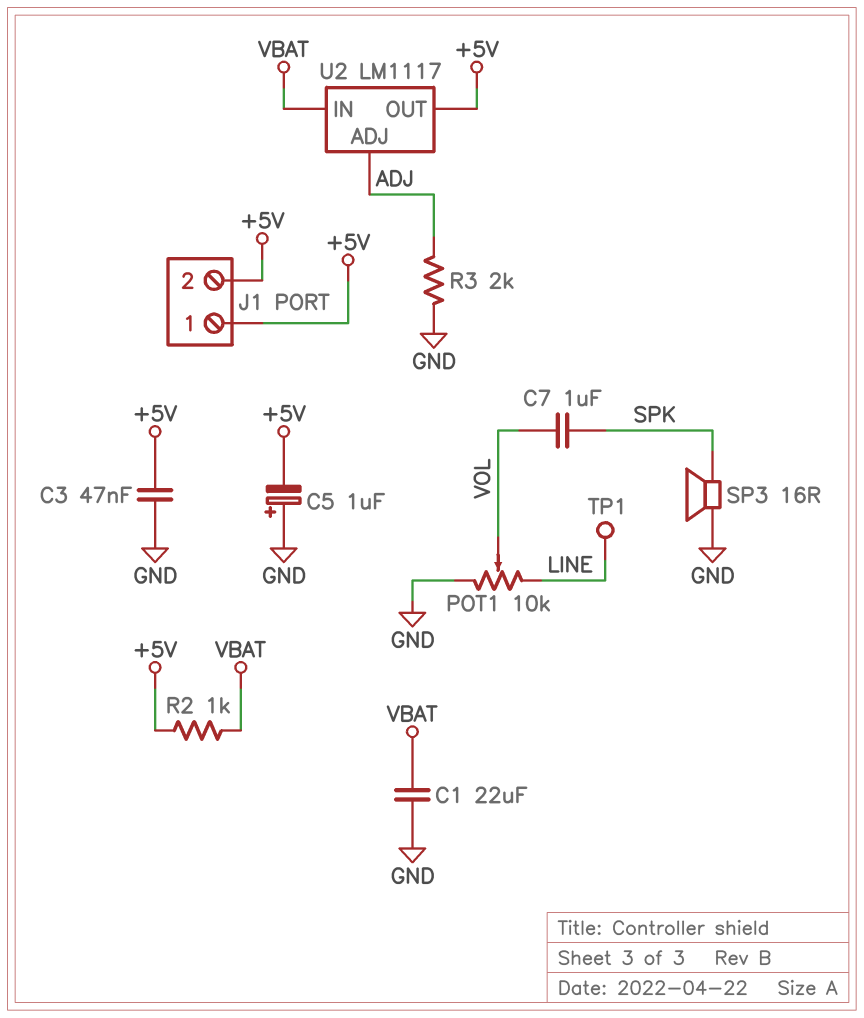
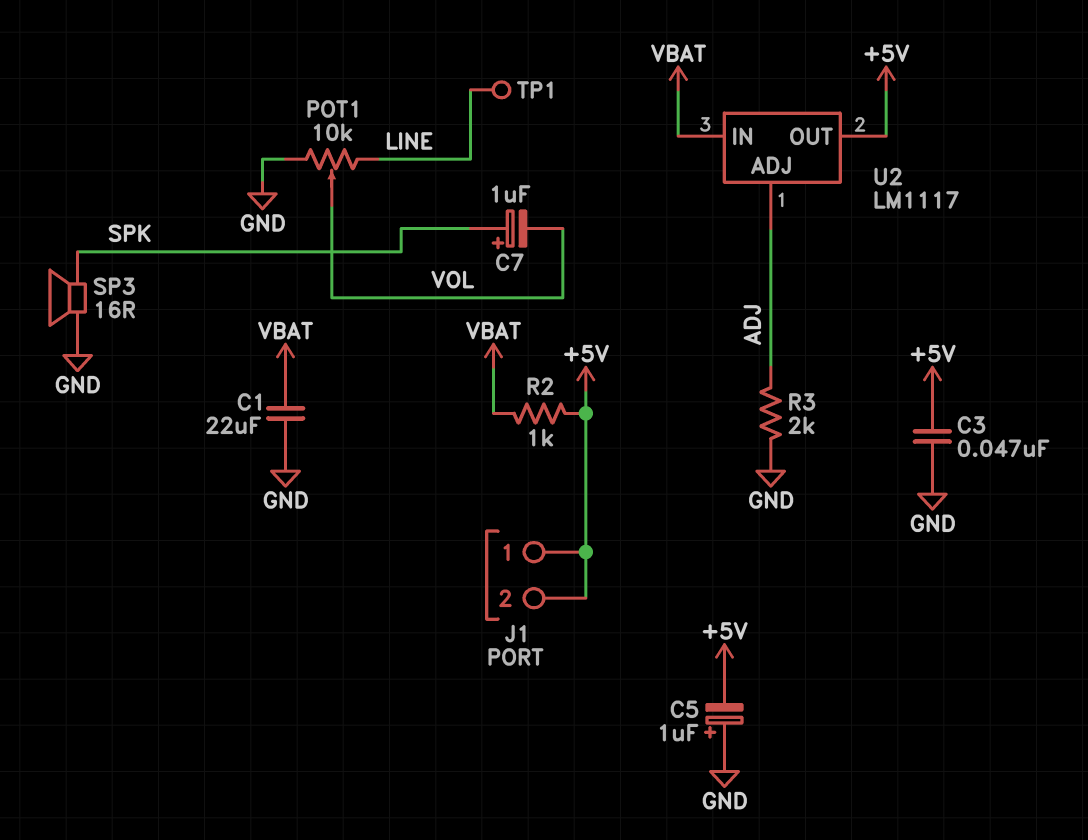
C7: 1uF (SPK, VOL) -> 1uF (plus SPK, minus VOL)

